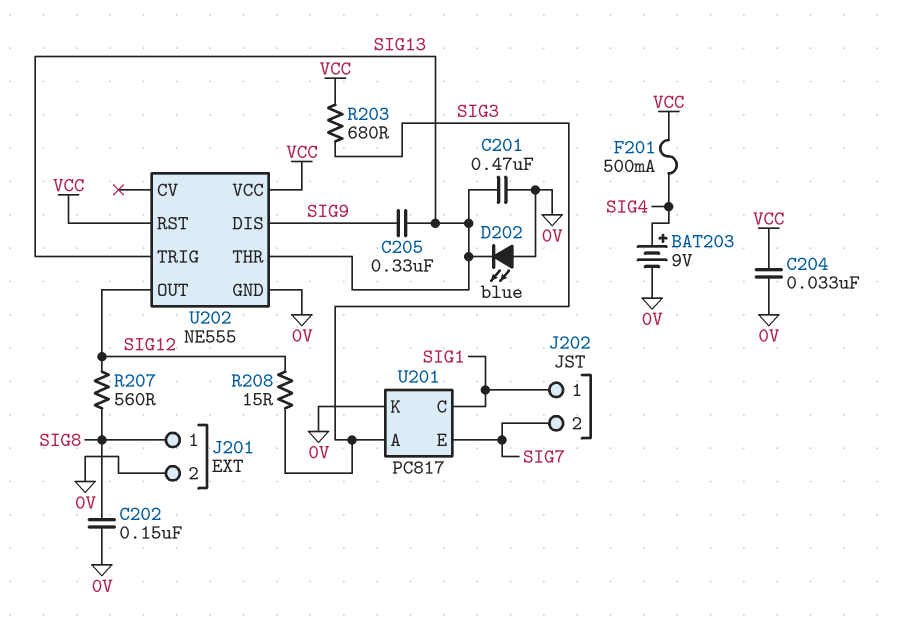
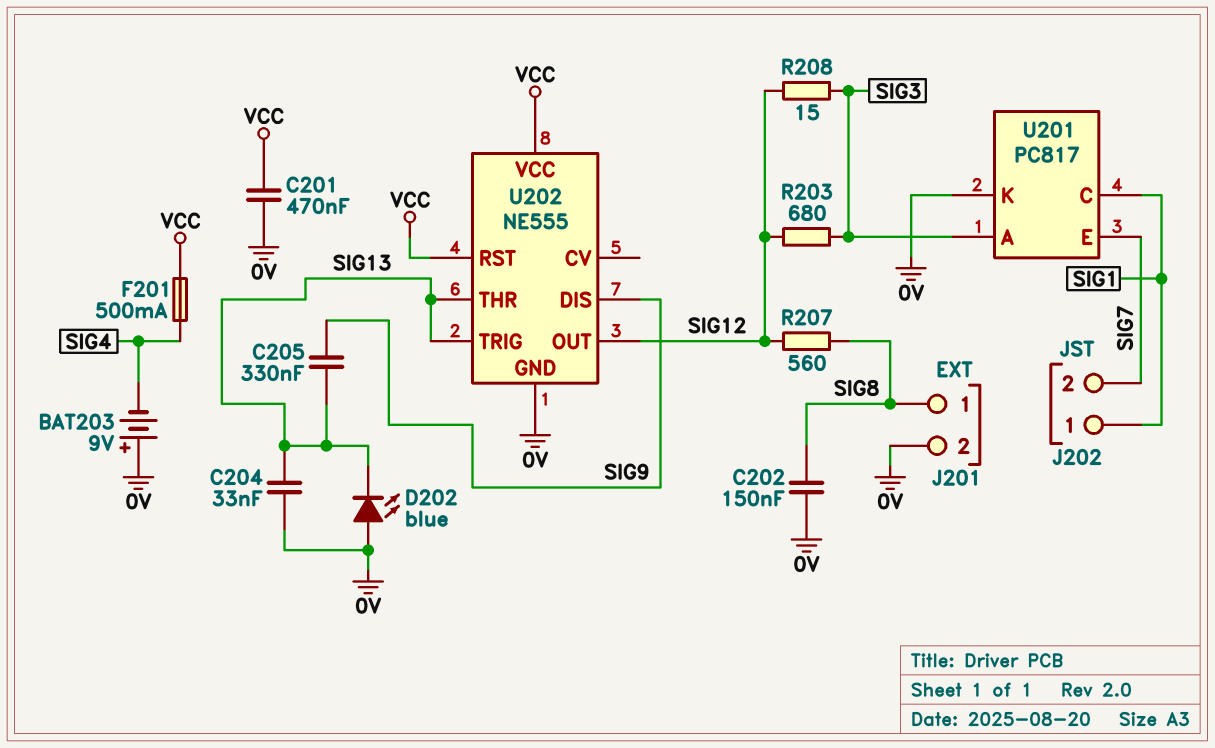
BAT203: 9V (plus SIG4, minus 0V) -> 9V (plus 0V, minus SIG4)
C201: 470nF (0V, SIG13) -> 470nF (0V, VCC)
C204: 33nF (0V, VCC) -> 33nF (0V, SIG13)
R203: 680 (SIG3, VCC) -> 680 (SIG3, SIG12)

